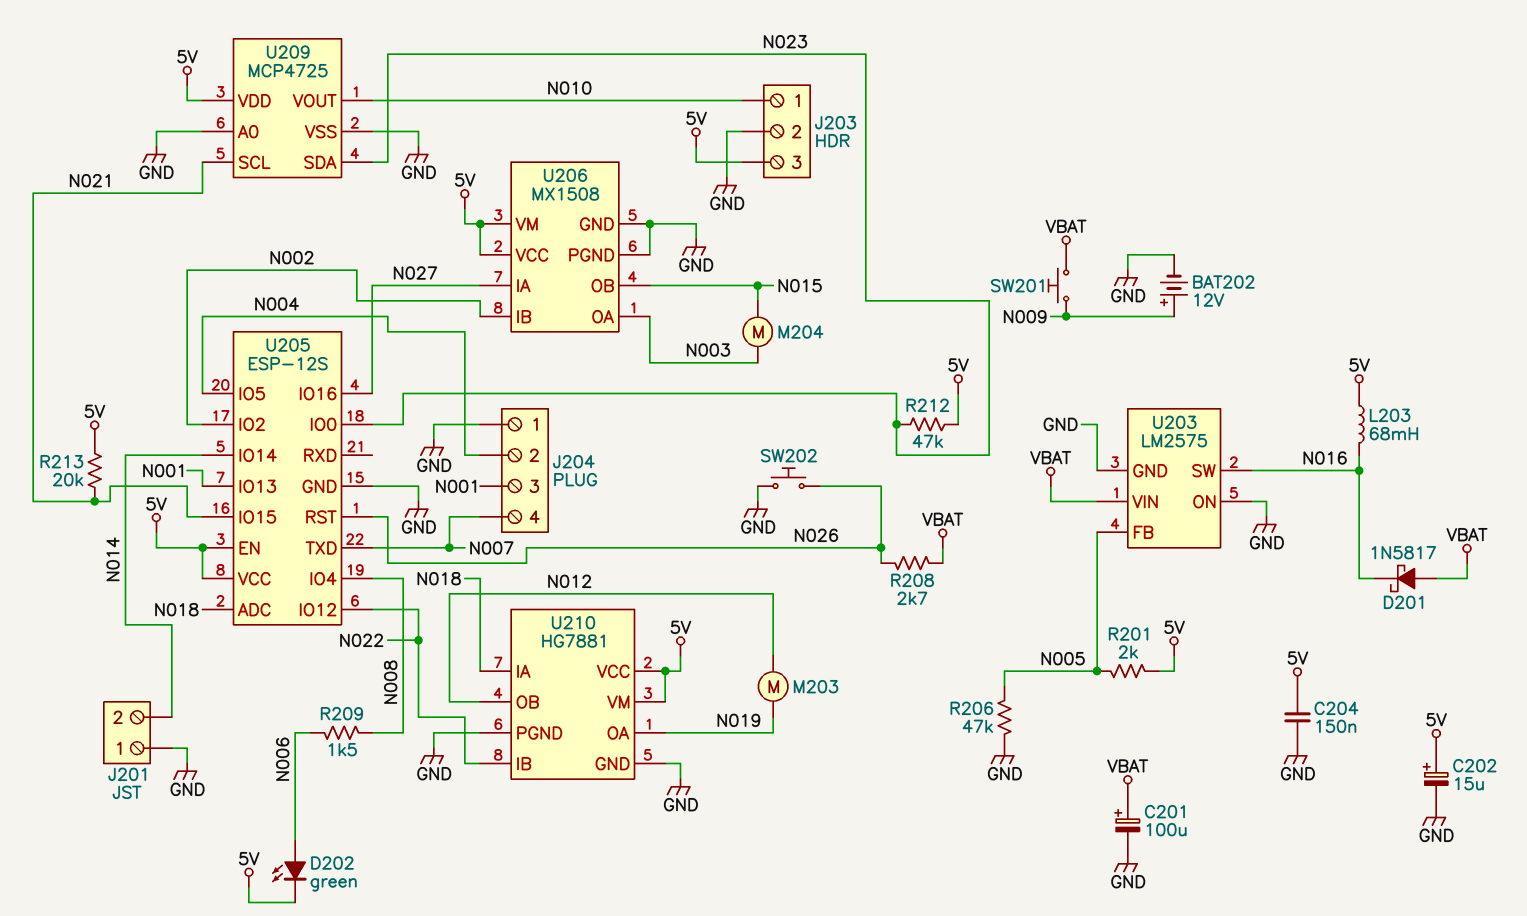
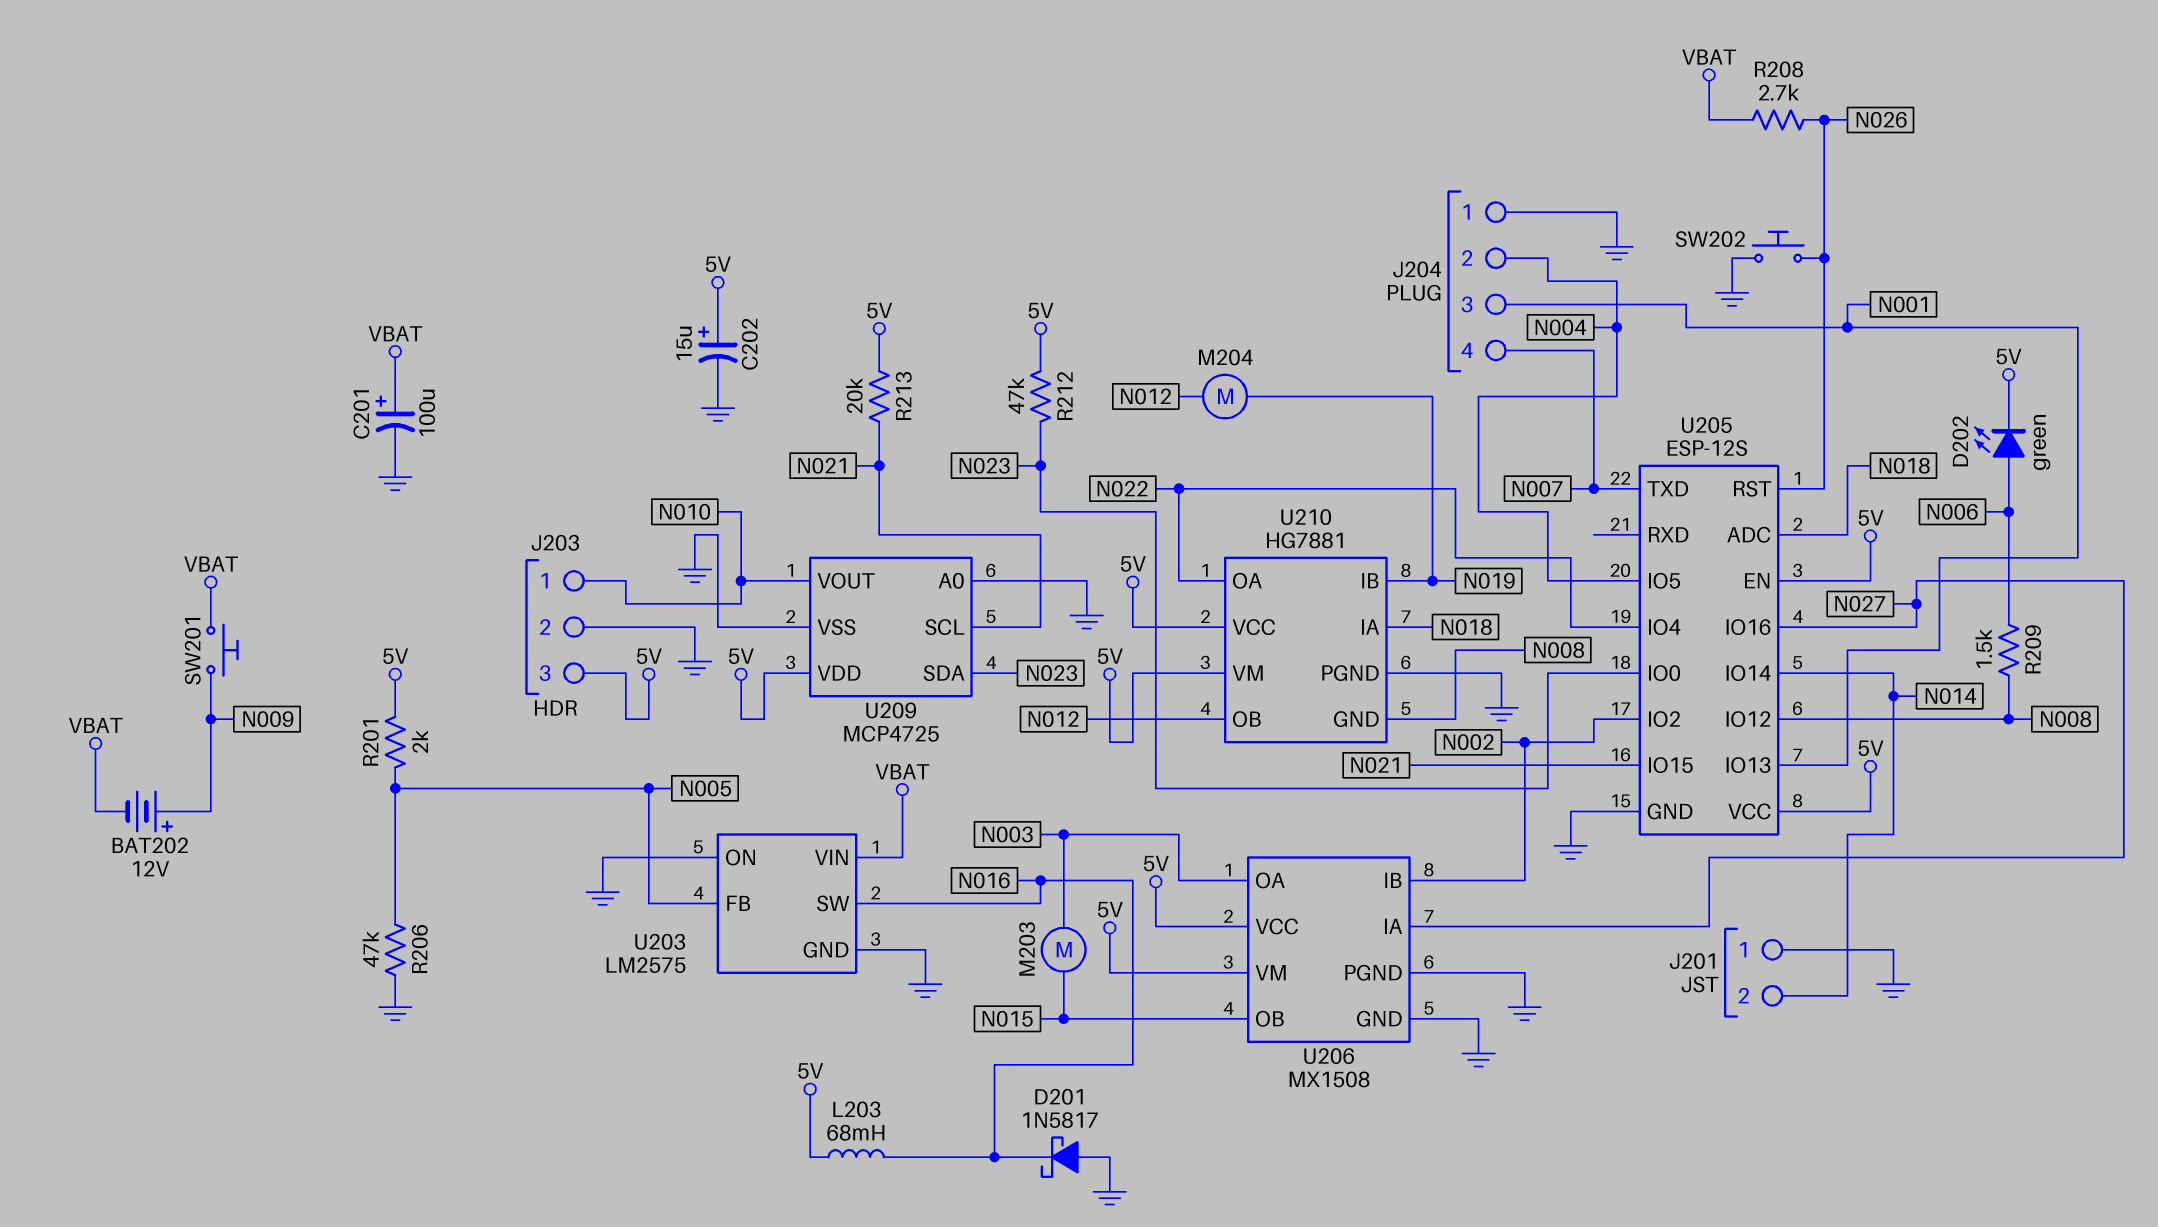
BAT202: 12V (plus N009, minus GND) -> 12V (plus N009, minus VBAT)
C204: 150nF (5V, GND) -> none
D201: schottky 1N5817 (A VBAT, K N016) -> schottky 1N5817 (A GND, K N016)
M203: motor (N012, N019) -> motor (N003, N015)
M204: motor (N003, N015) -> motor (N012, N019)
U205 pin IO4: N008 -> N022
U205 pin IO12: N022 -> N008
U210 pin GND: GND -> N008
U210 pin IB: N022 -> N019
U210 pin OA: N019 -> N022

